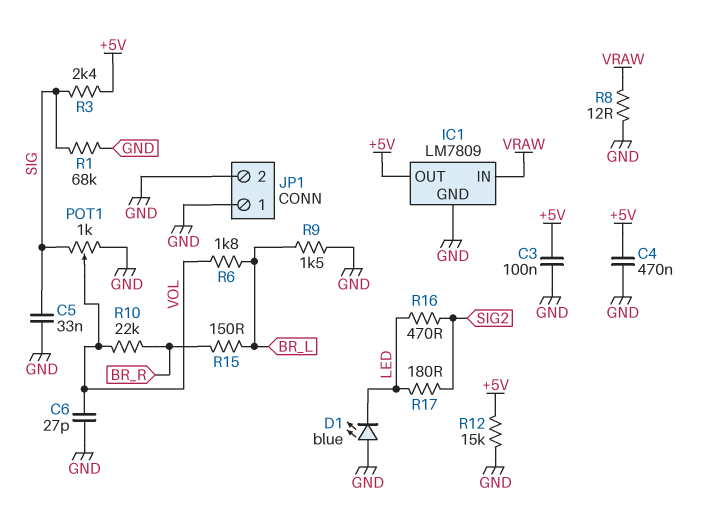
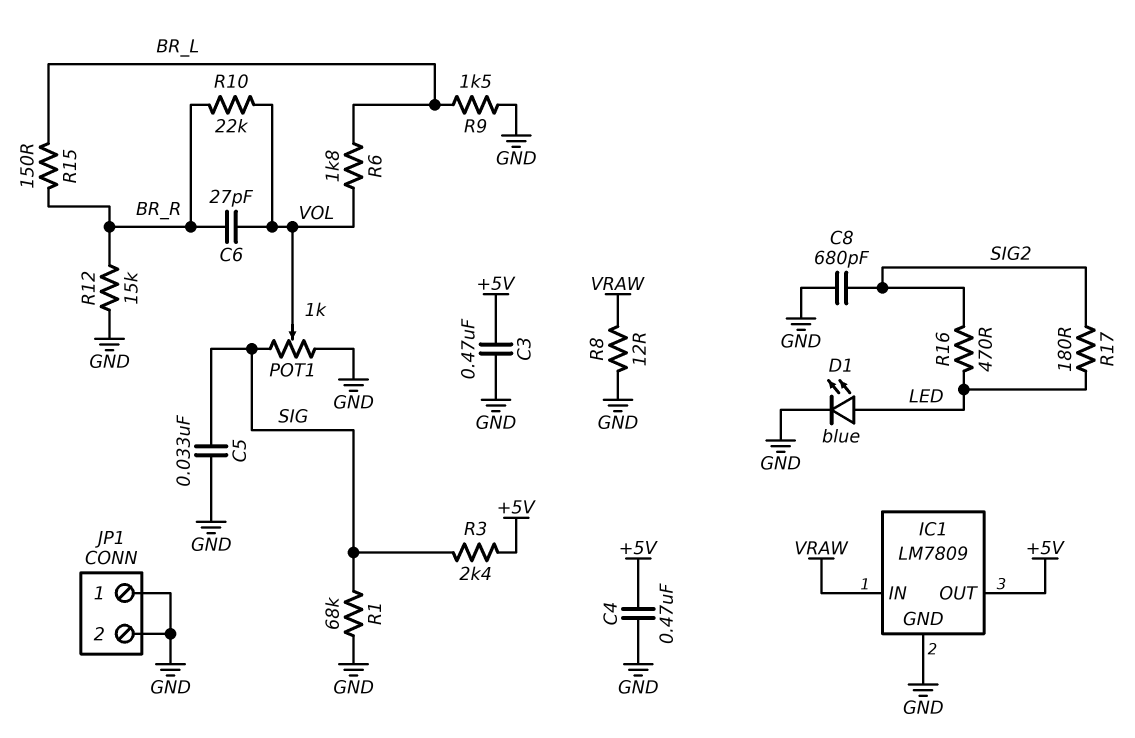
C3: 100nF (+5V, GND) -> 470nF (+5V, GND)
C6: 27pF (GND, VOL) -> 27pF (BR_R, VOL)
C8: none -> 680pF (GND, SIG2)
D1: LED blue (A GND, K LED) -> LED blue (A LED, K GND)
R12: 15k (+5V, GND) -> 15k (BR_R, GND)

